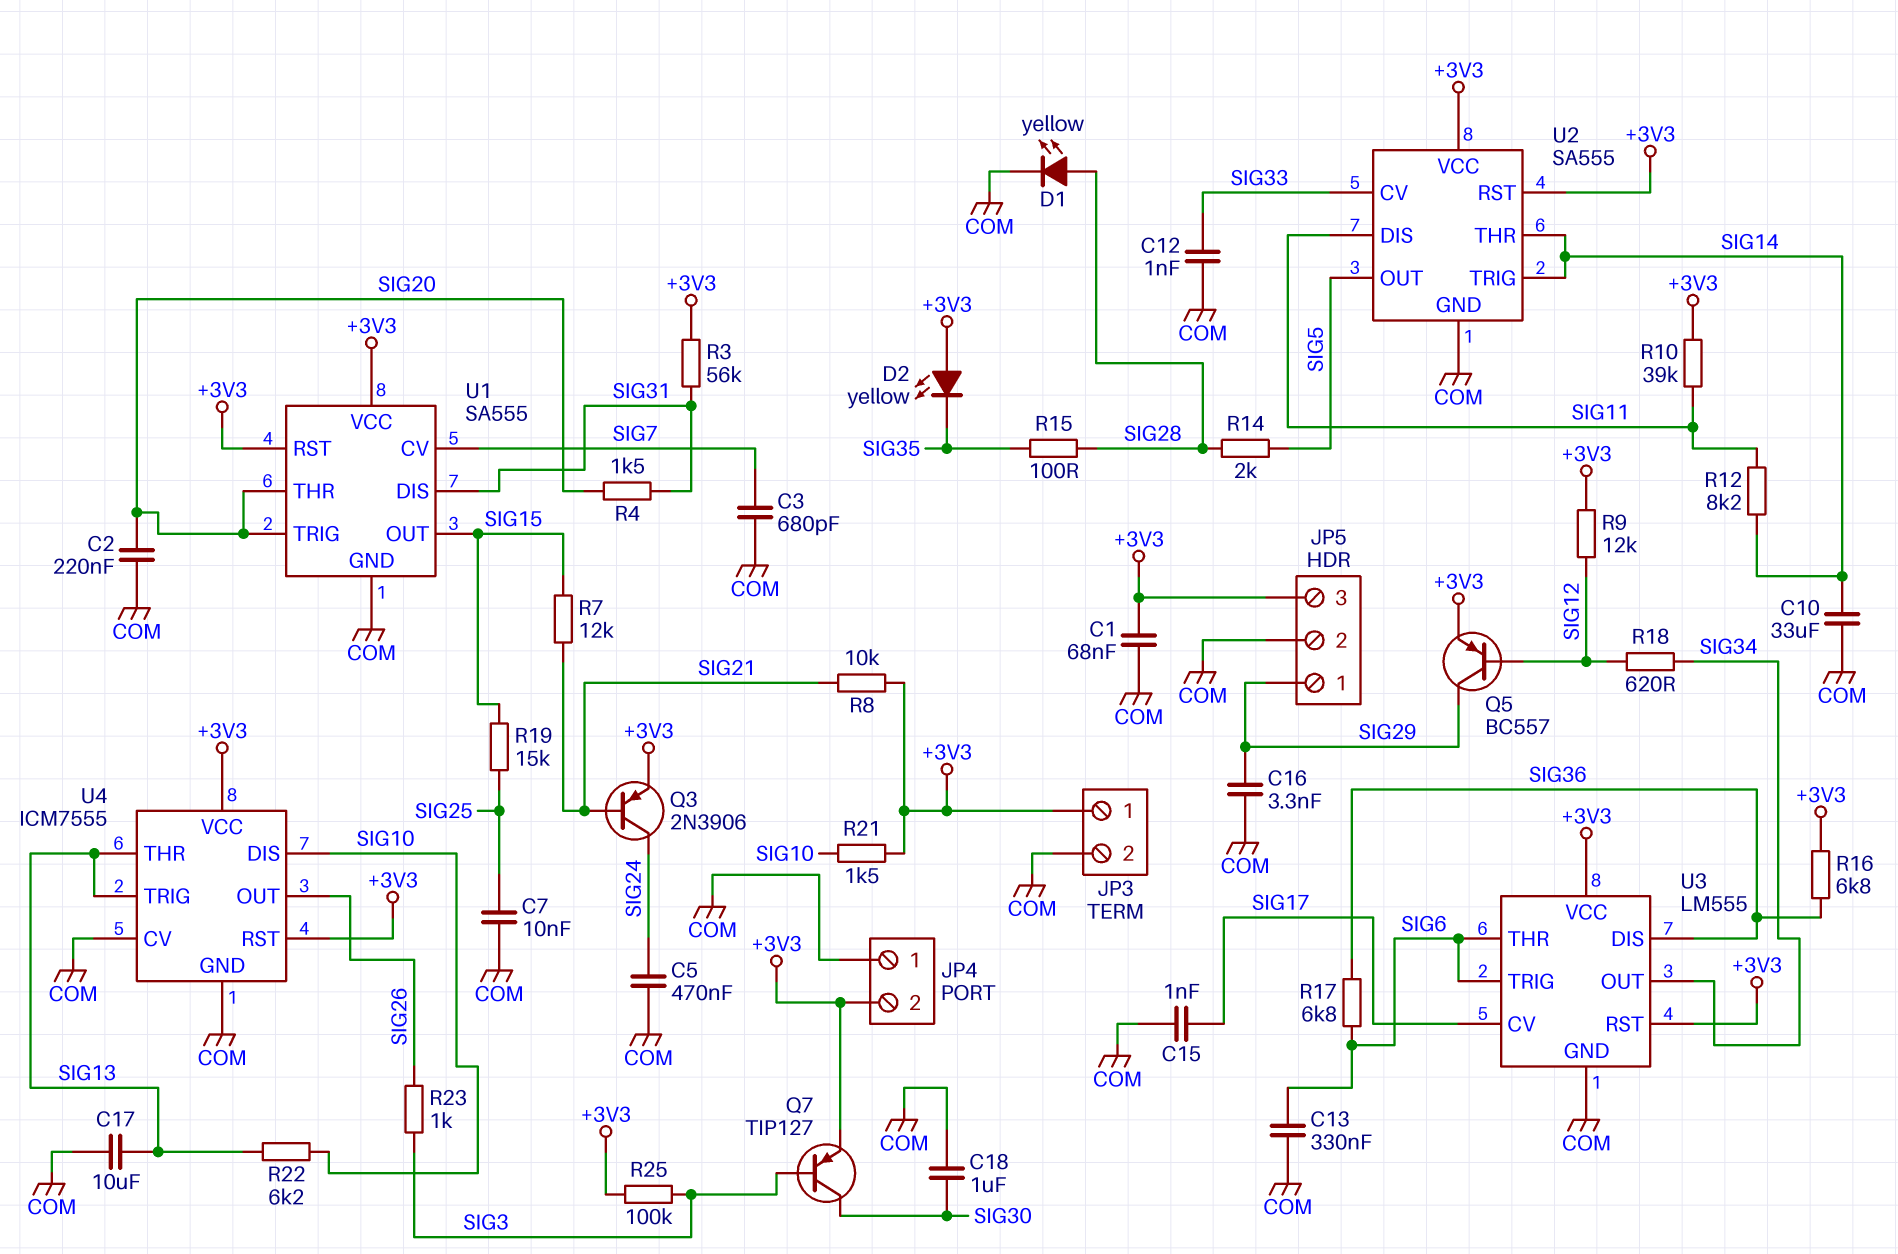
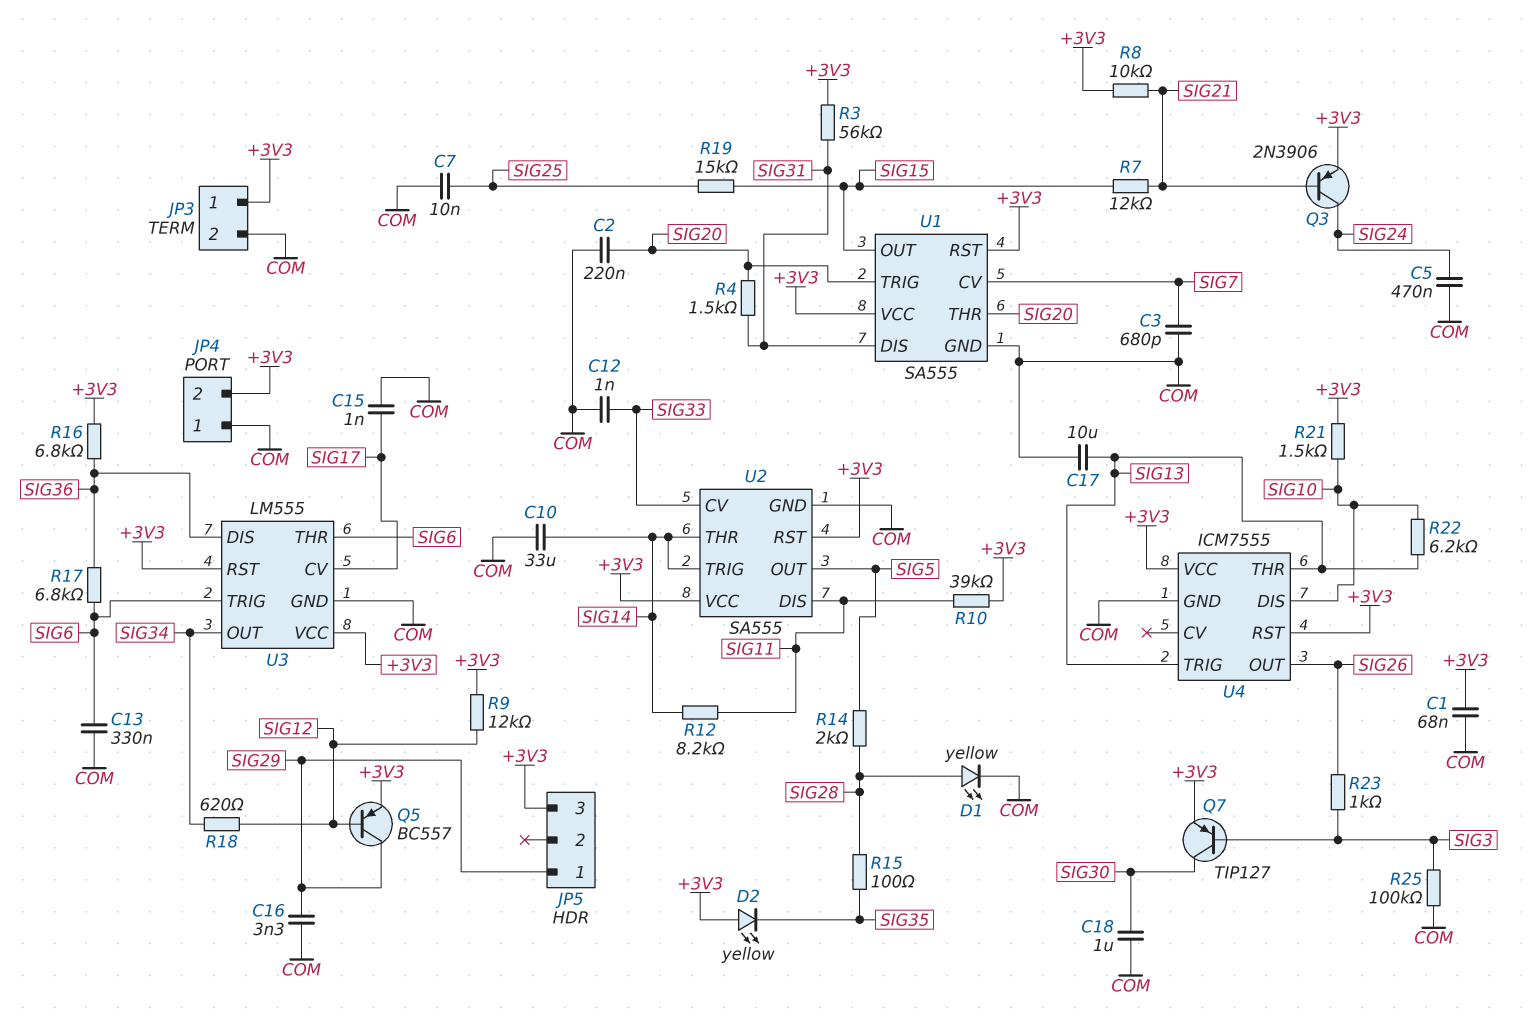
JP5 pin 2: COM -> none
R25: 100k (+3V3, SIG3) -> 100k (COM, SIG3)
U4 pin CV: COM -> none

